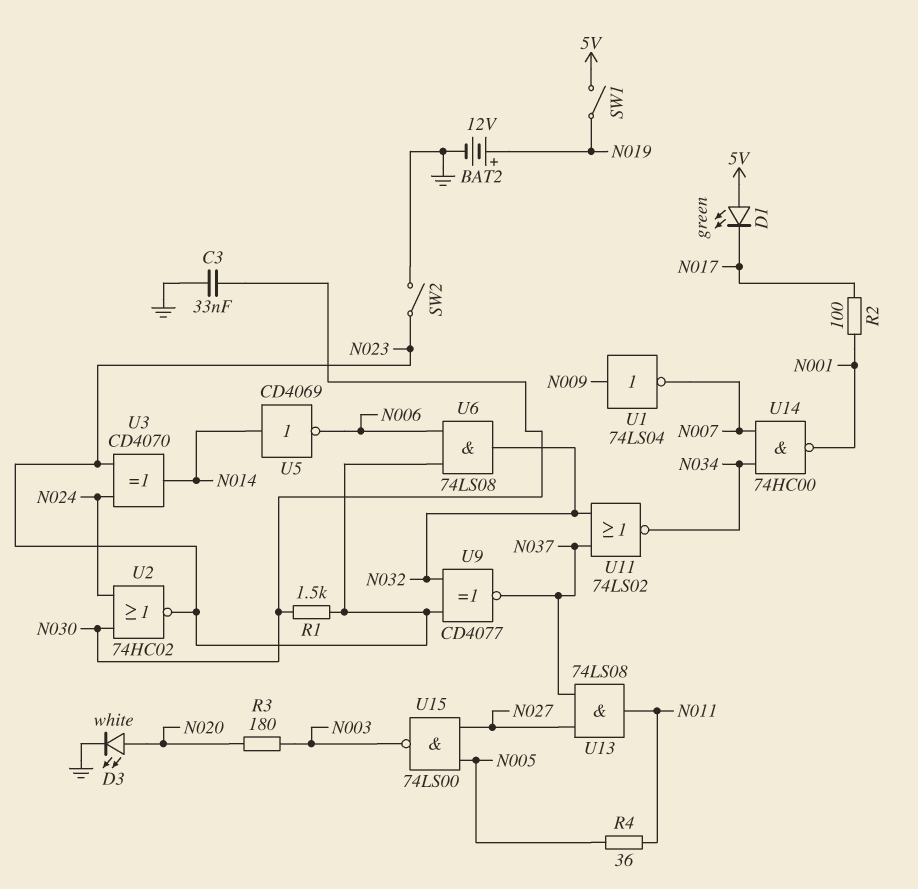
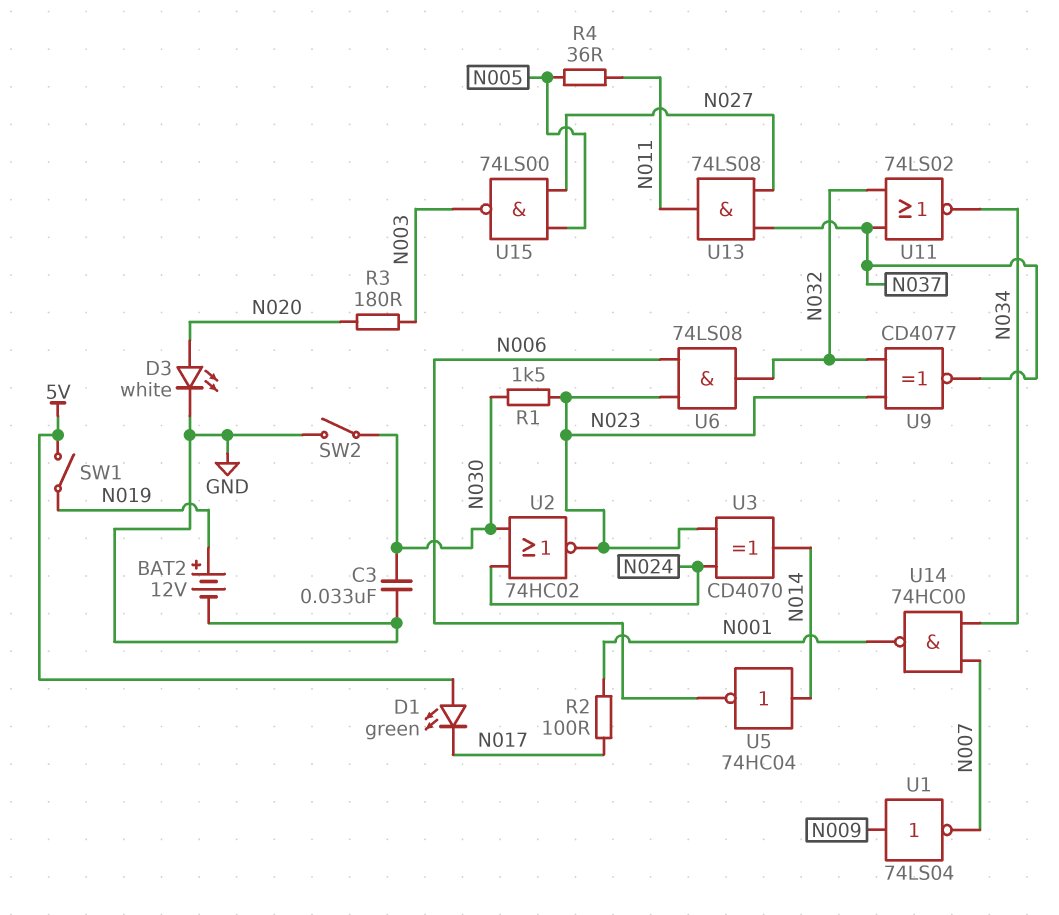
SW2: switch (GND, N023) -> switch (GND, N030)
U5: NOT CD4069 (in N014, out N006) -> NOT 74HC04 (in N014, out N006)

